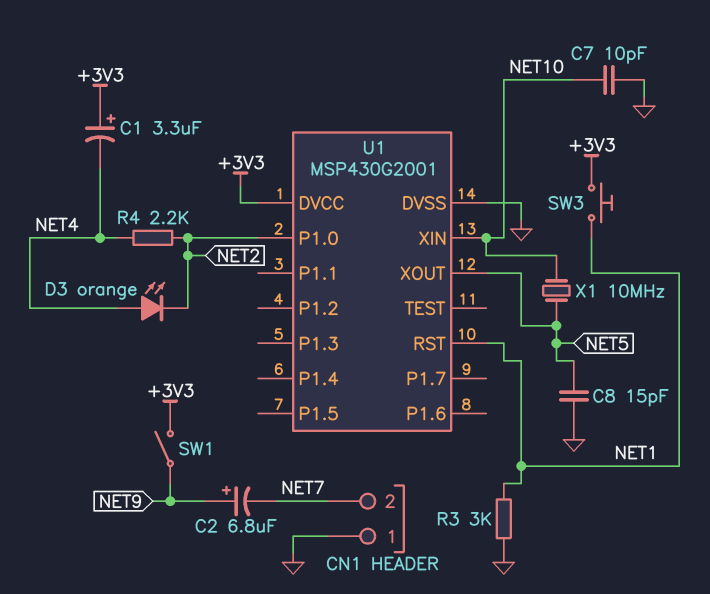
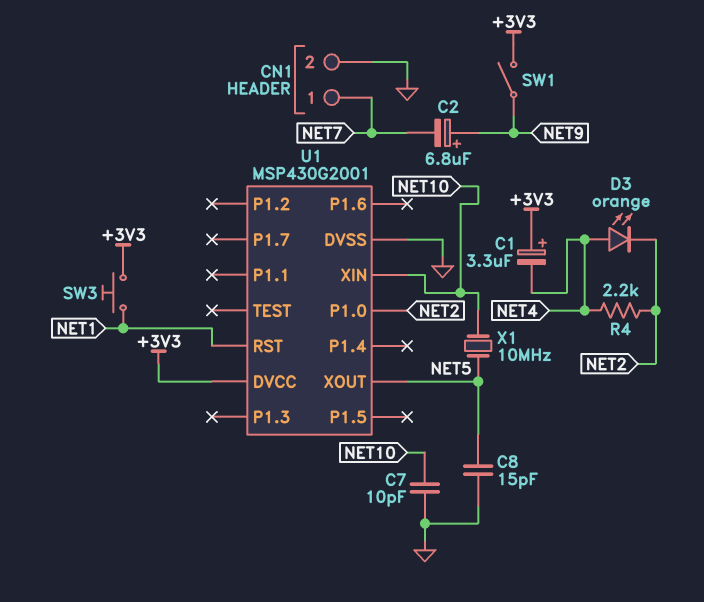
CN1 pin 1: GND -> NET7
CN1 pin 2: NET7 -> GND
R3: 3k (GND, NET1) -> none

